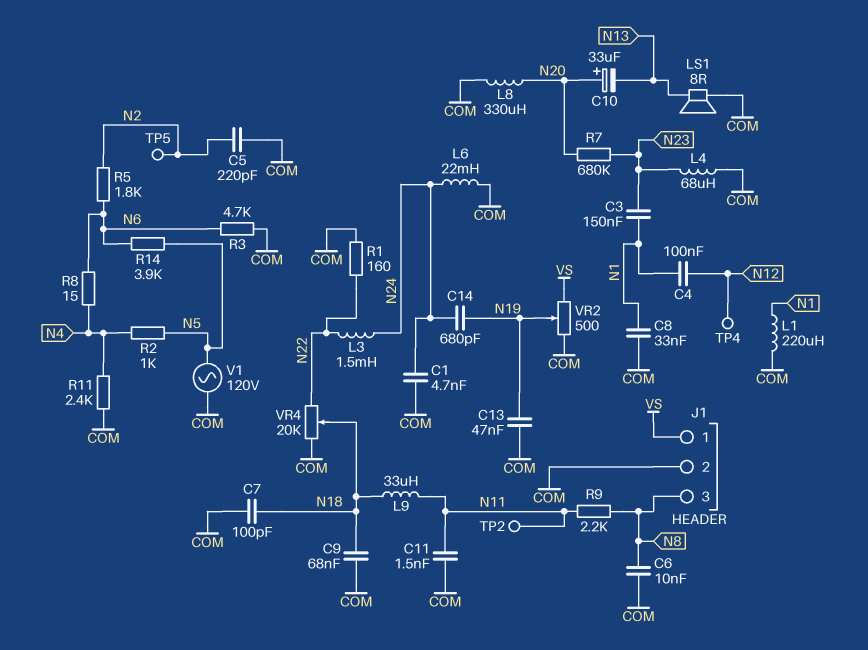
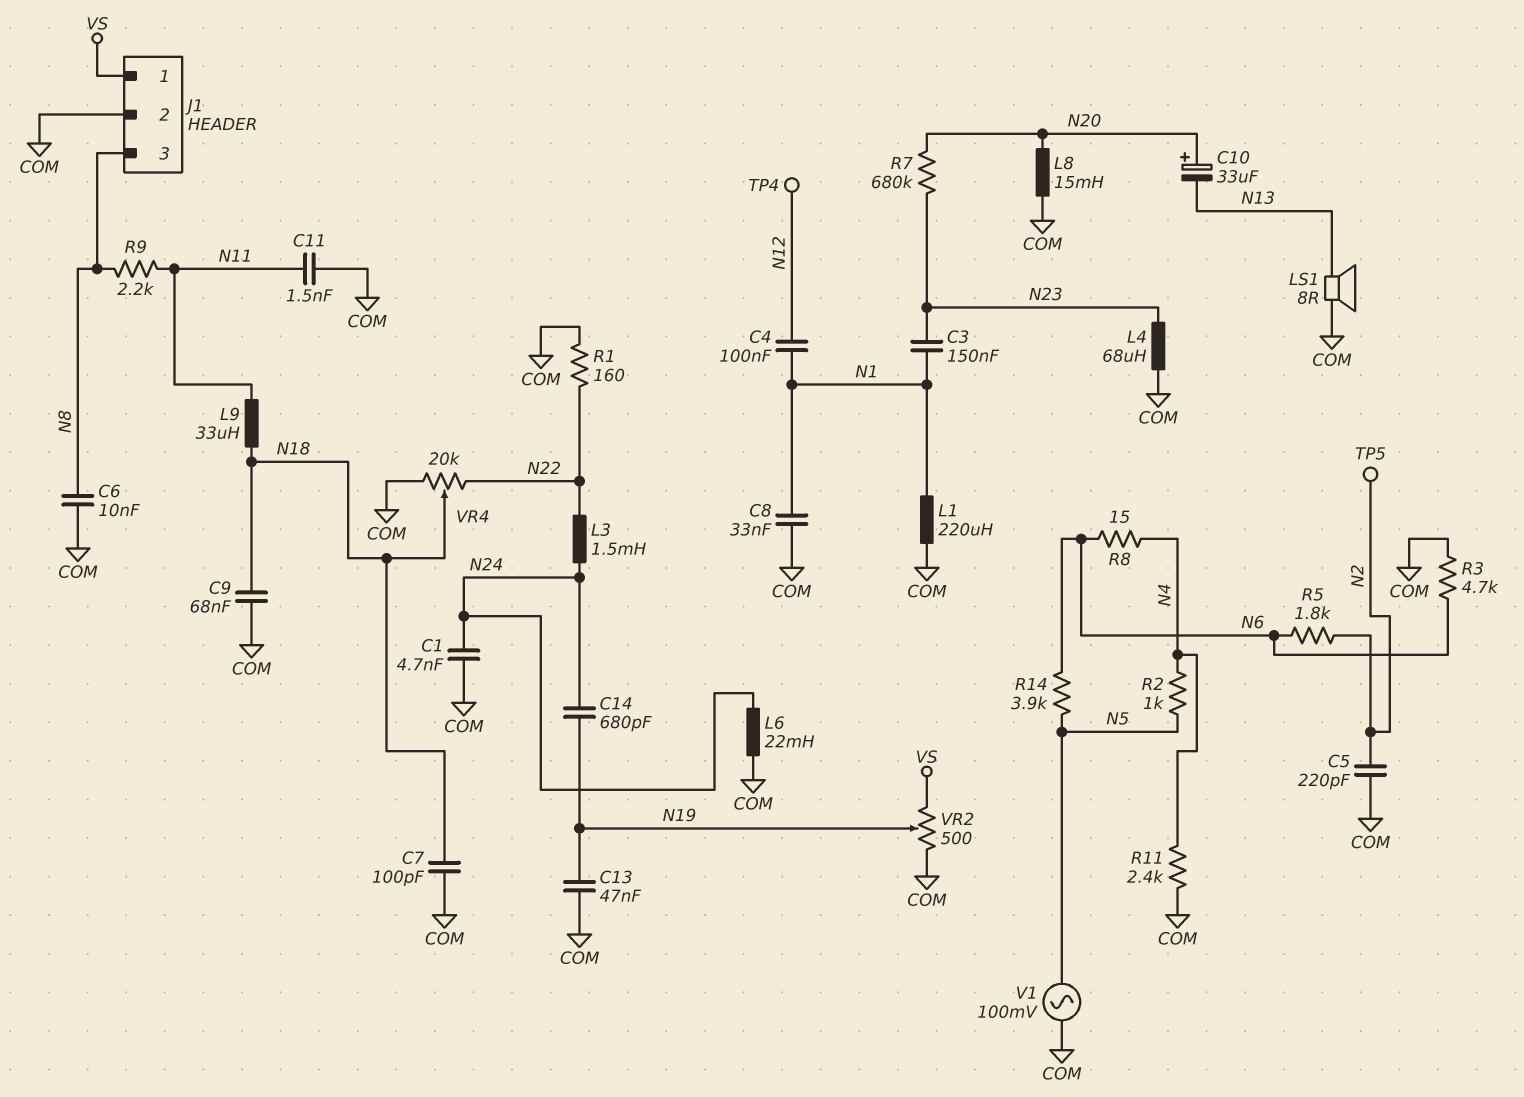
L8: 330uH (COM, N20) -> 15mH (COM, N20)
TP2: test point (N11) -> none
V1: AC 120V (COM, N5) -> AC 100mV (COM, N5)

